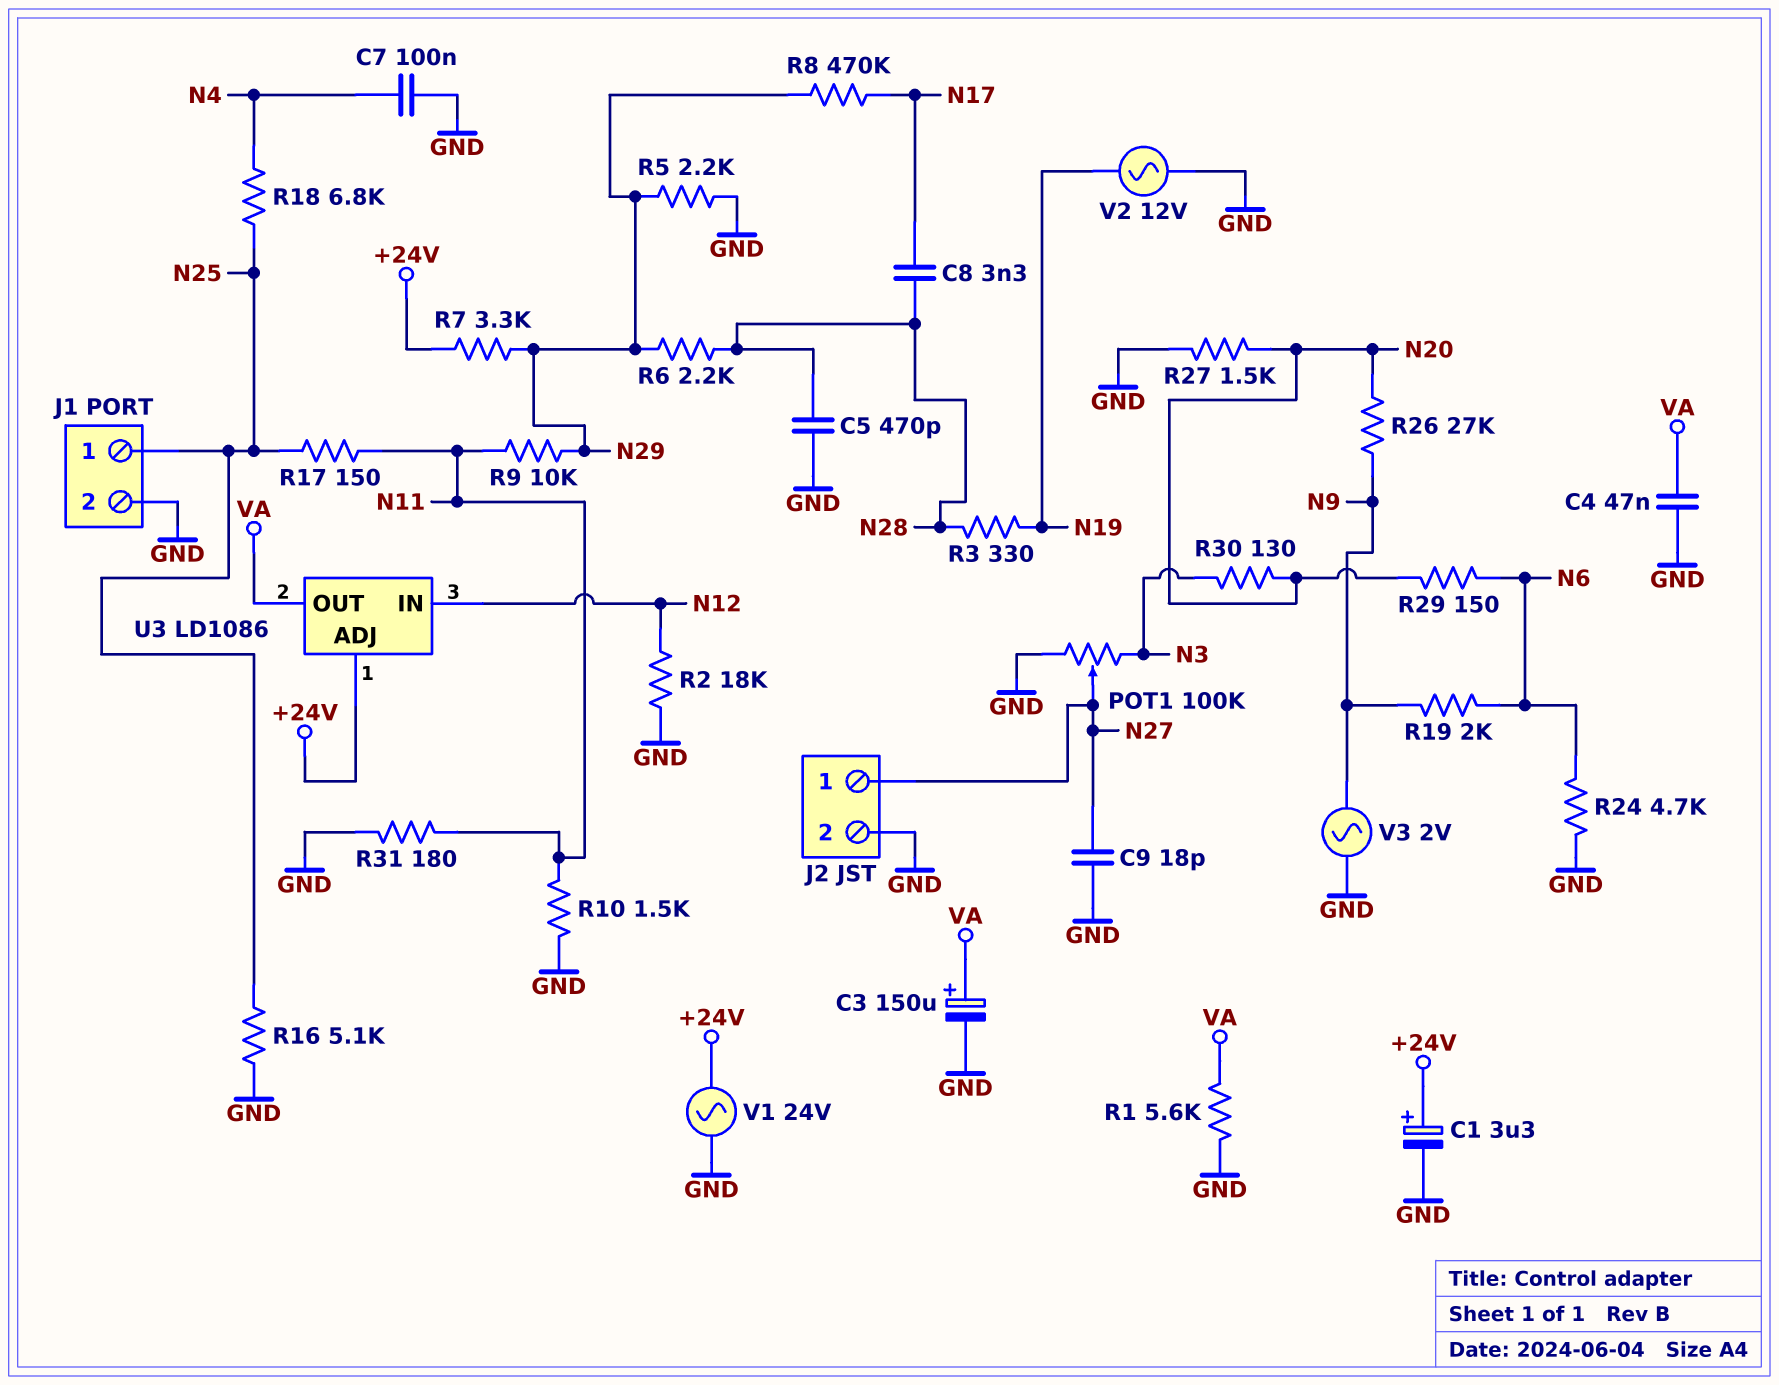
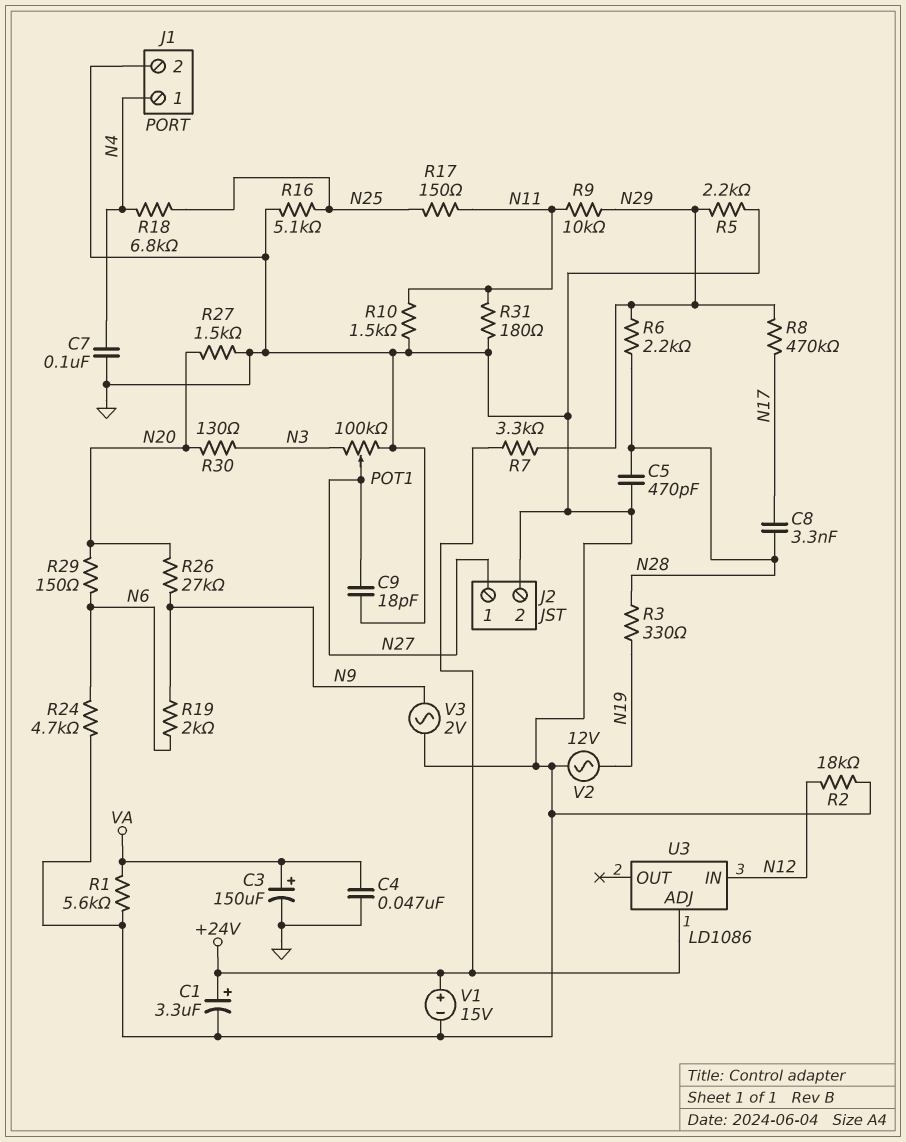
J1 pin 1: N25 -> N4
U3 pin OUT: VA -> none
V1: AC 24V (+24V, GND) -> 15V (plus +24V, minus GND)

